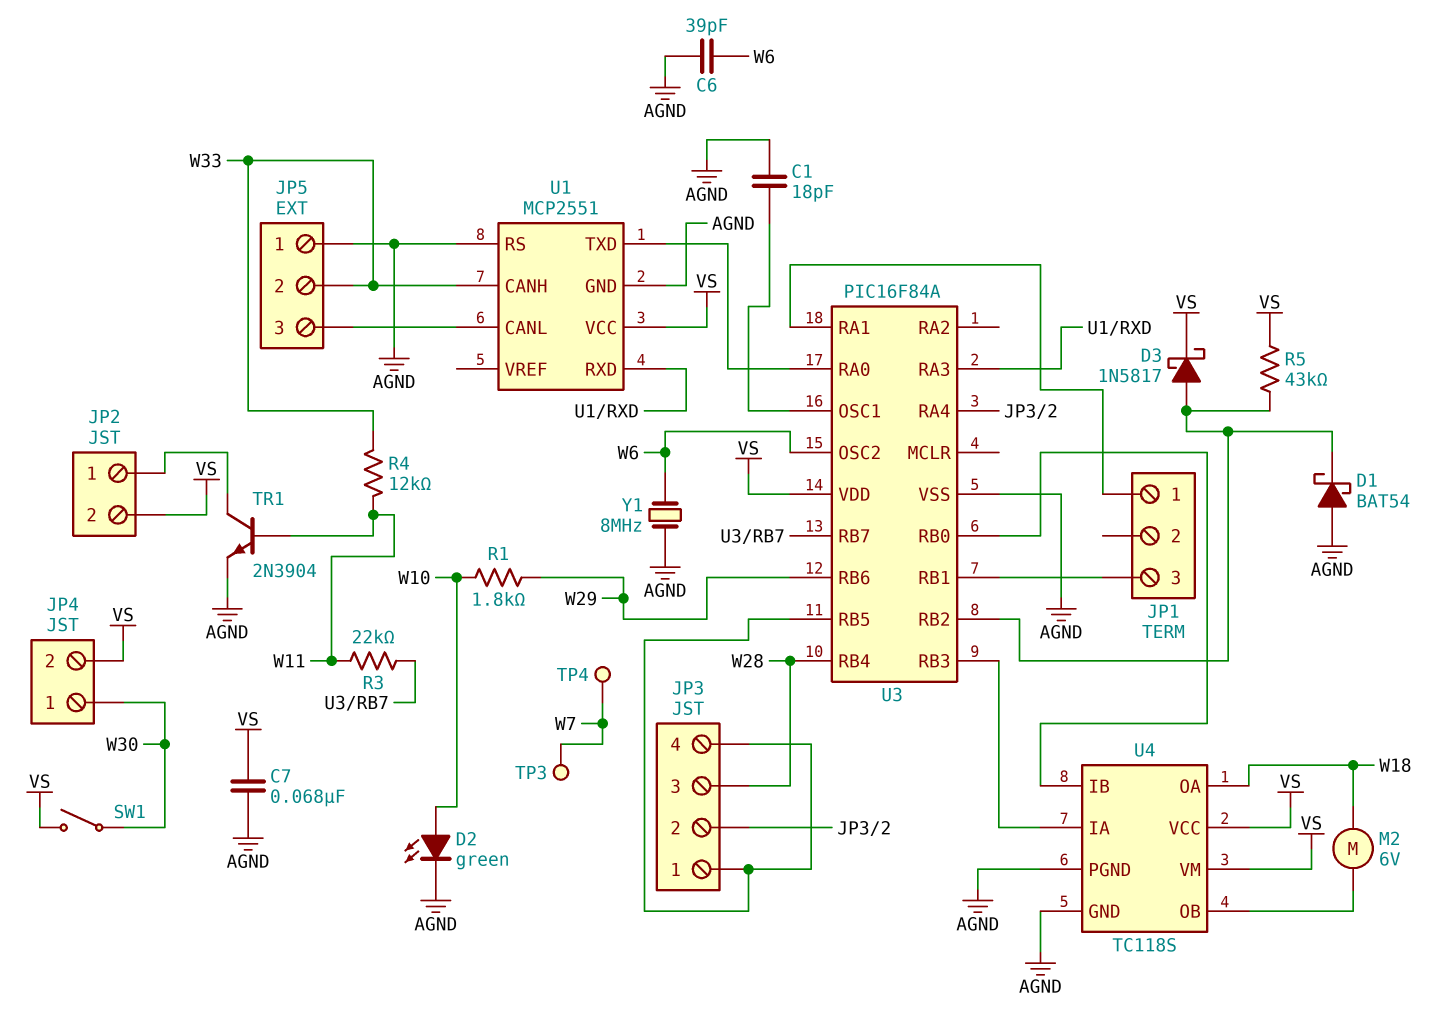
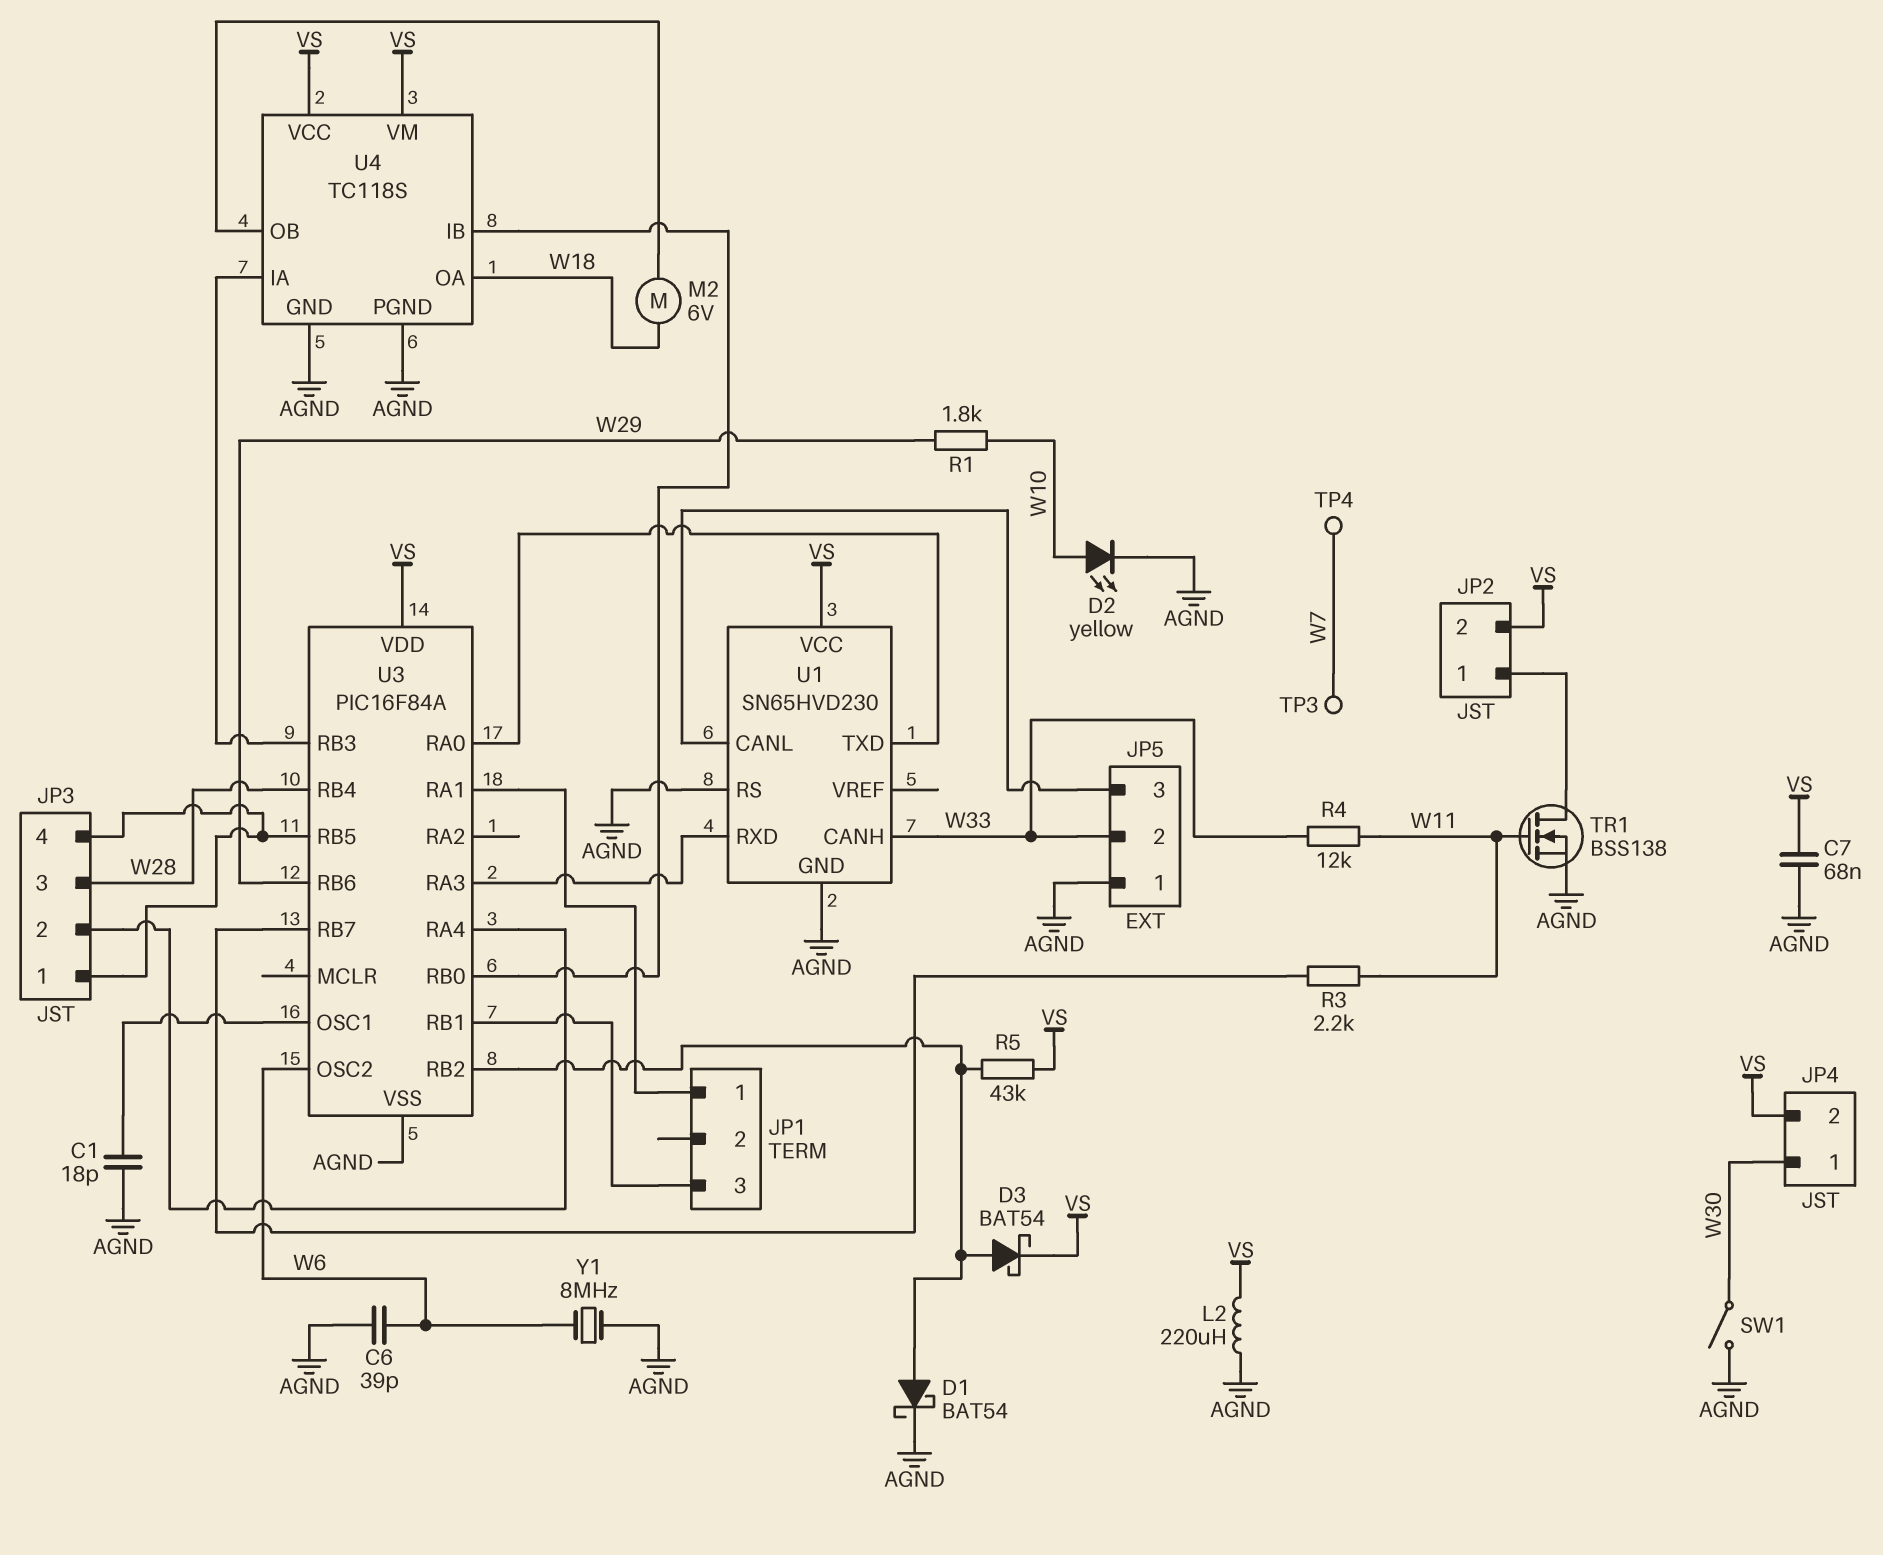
D1: schottky BAT54 (A AGND, K U3/RB2) -> schottky BAT54 (A U3/RB2, K AGND)
D2: LED green (A W10, K AGND) -> LED yellow (A W10, K AGND)
D3: schottky 1N5817 (A U3/RB2, K VS) -> schottky BAT54 (A U3/RB2, K VS)
L2: none -> 220uH (AGND, VS)
R3: 22k (U3/RB7, W11) -> 2.2k (U3/RB7, W11)
SW1: switch (VS, W30) -> switch (AGND, W30)
TR1: NPN 2N3904 (B W11, C JP2/1, E AGND) -> NMOS BSS138 (G W11, D JP2/1, S AGND)
U1: MCP2551 -> SN65HVD230

